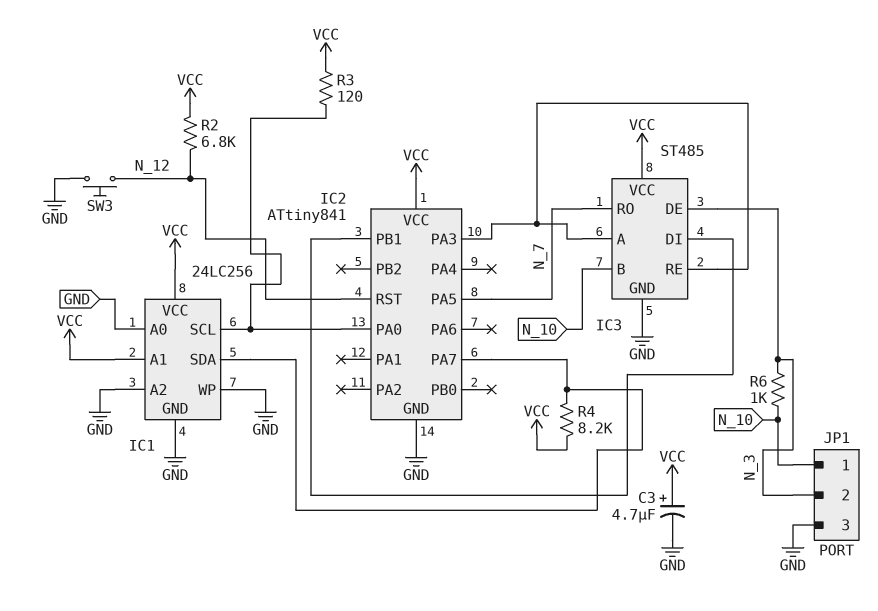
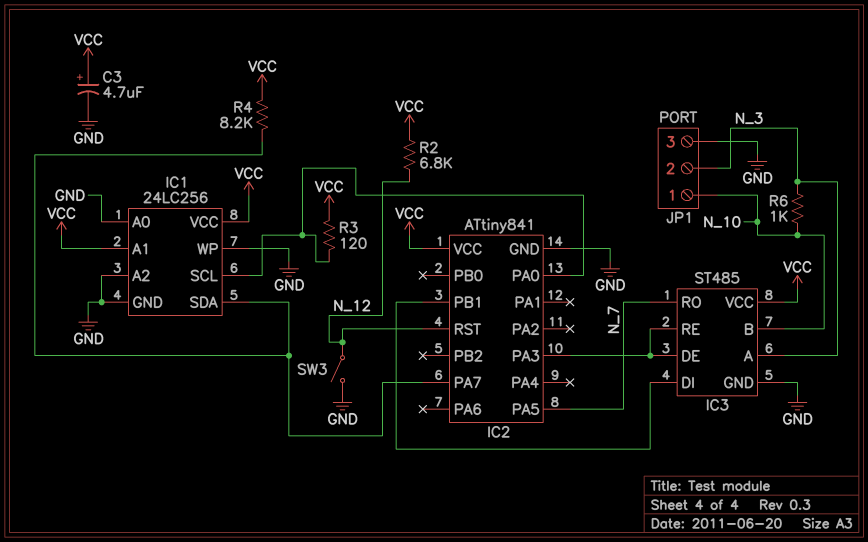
IC3 pin A: IC2/PA3 -> N_3
IC3 pin DE: N_3 -> IC2/PA3
SW3: button (GND, N_12) -> switch (GND, N_12)

